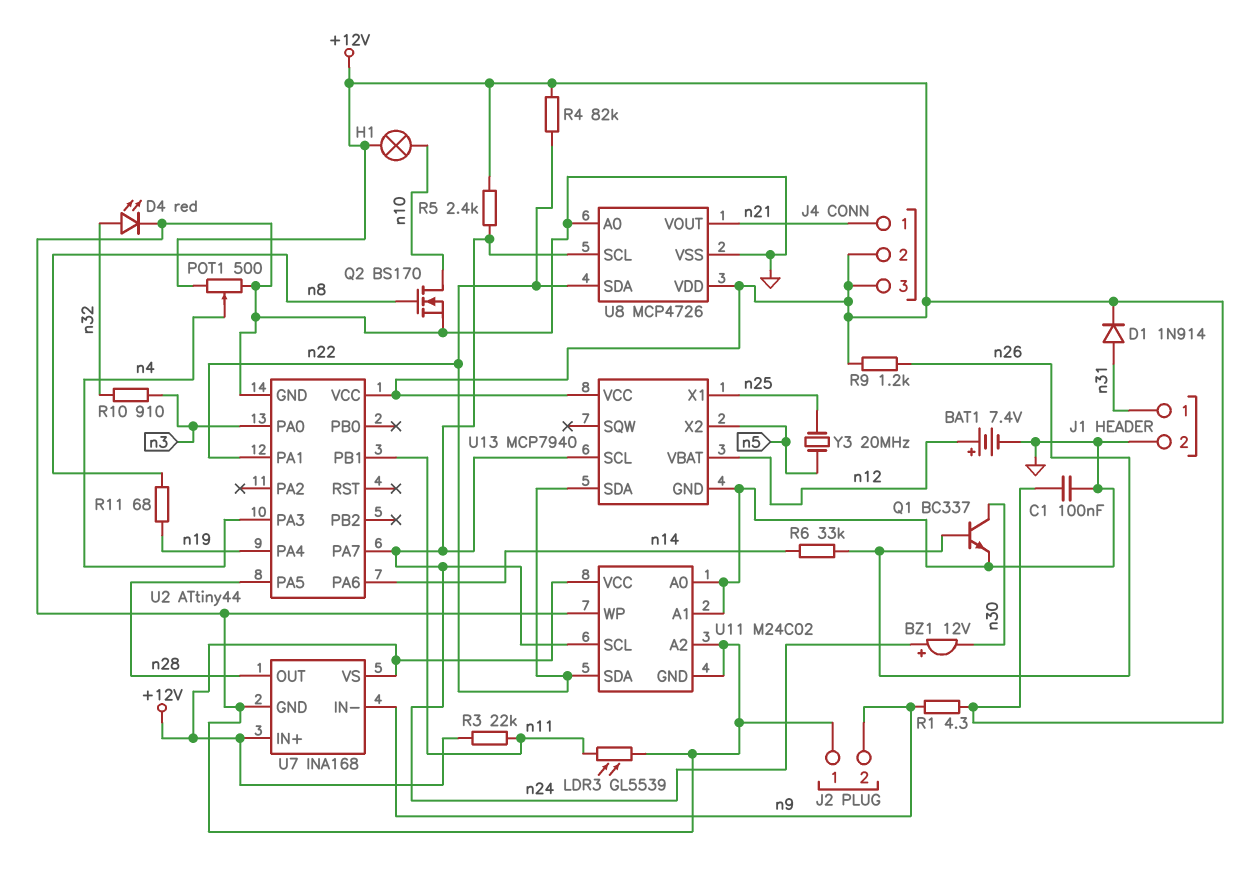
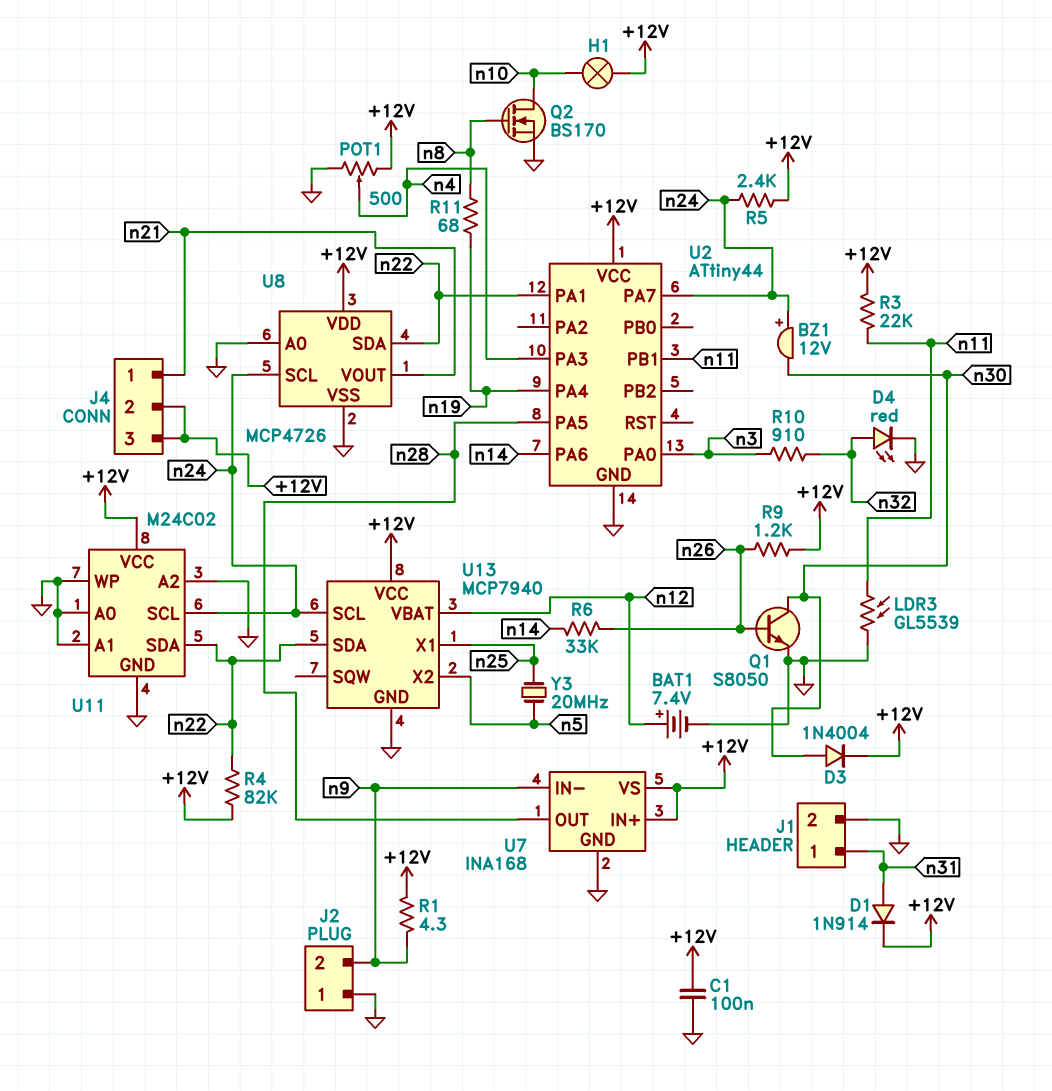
D3: none -> diode 1N4004 (A n30, K +12V)
Q1: NPN BC337 (B n26, C n30, E GND) -> NPN S8050 (B n26, C n30, E GND)

